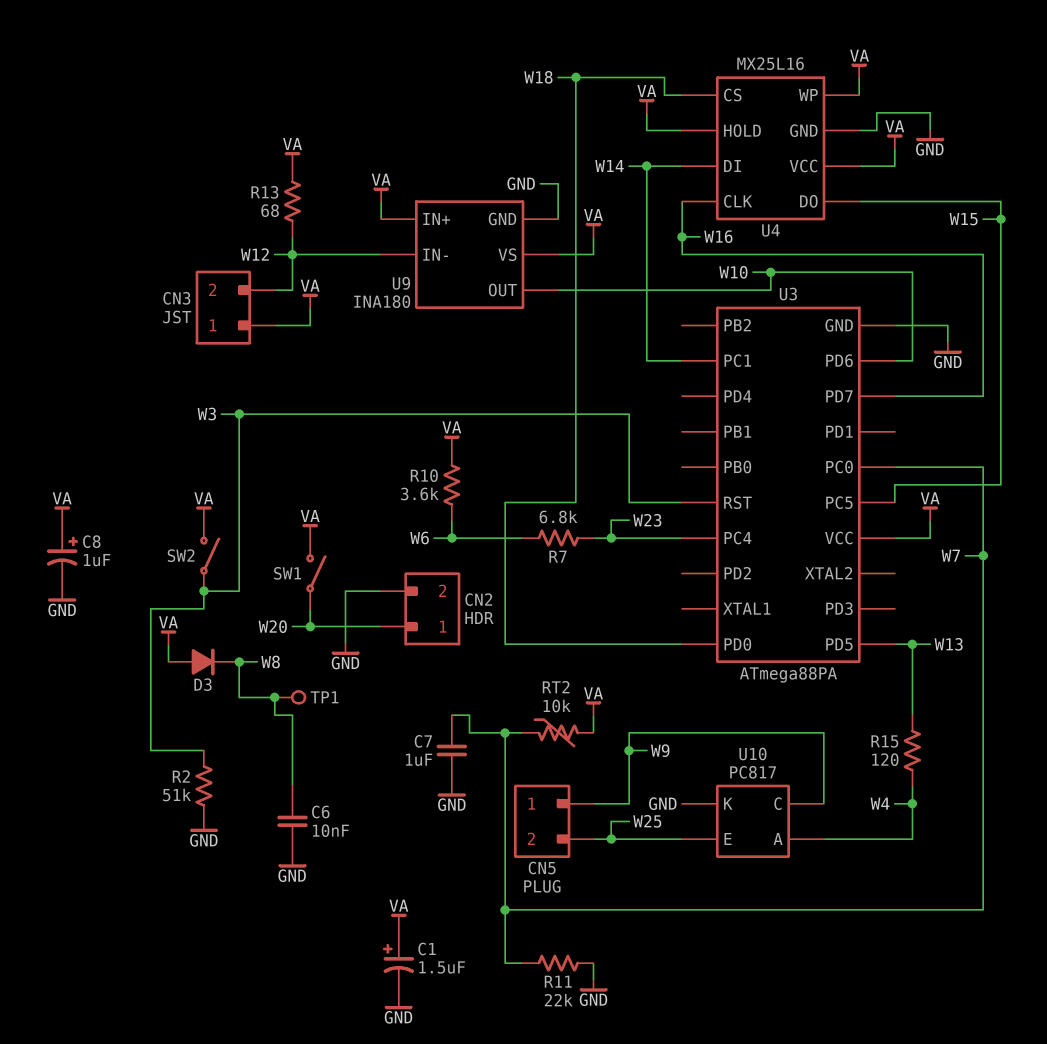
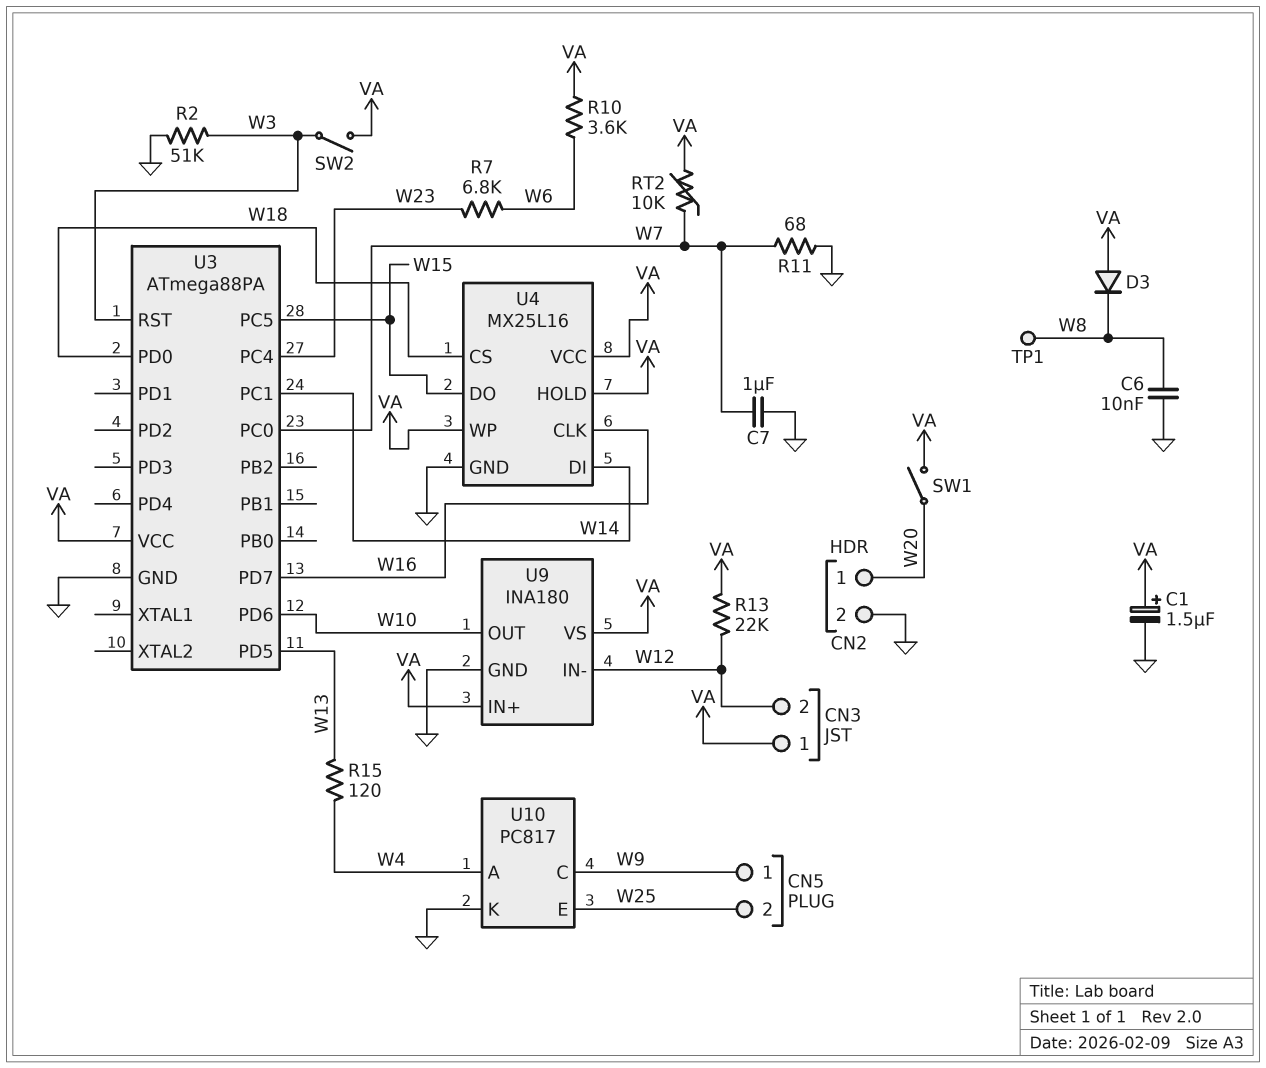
C8: 1uF (plus VA, minus GND) -> none
R11: 22k (GND, W7) -> 68 (GND, W7)
R13: 68 (VA, W12) -> 22k (VA, W12)

